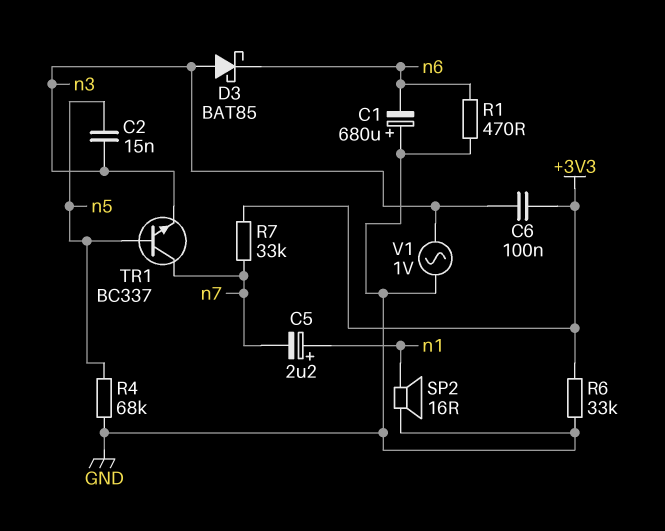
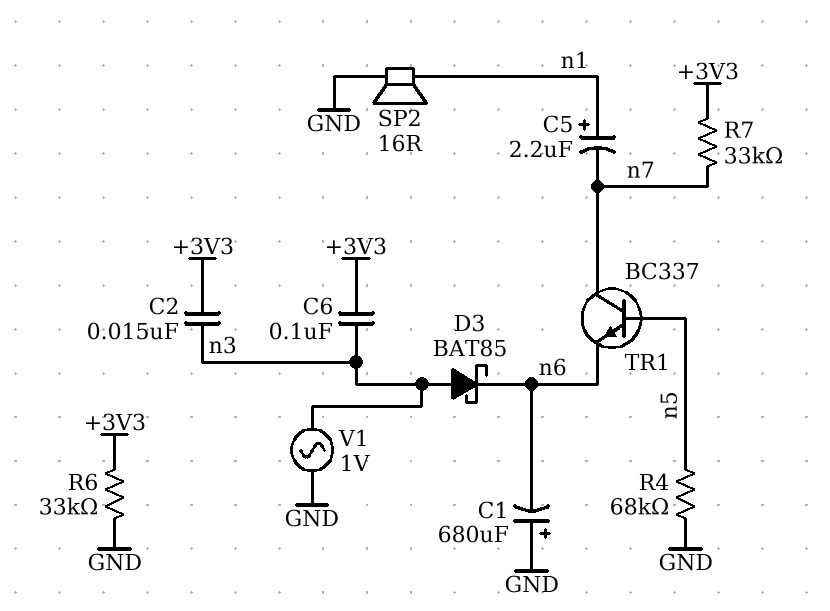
C2: 15nF (n3, n5) -> 15nF (+3V3, n3)
R1: 470 (GND, n6) -> none
TR1: NPN BC337 (B n5, C n7, E n3) -> NPN BC337 (B n5, C n7, E n6)

